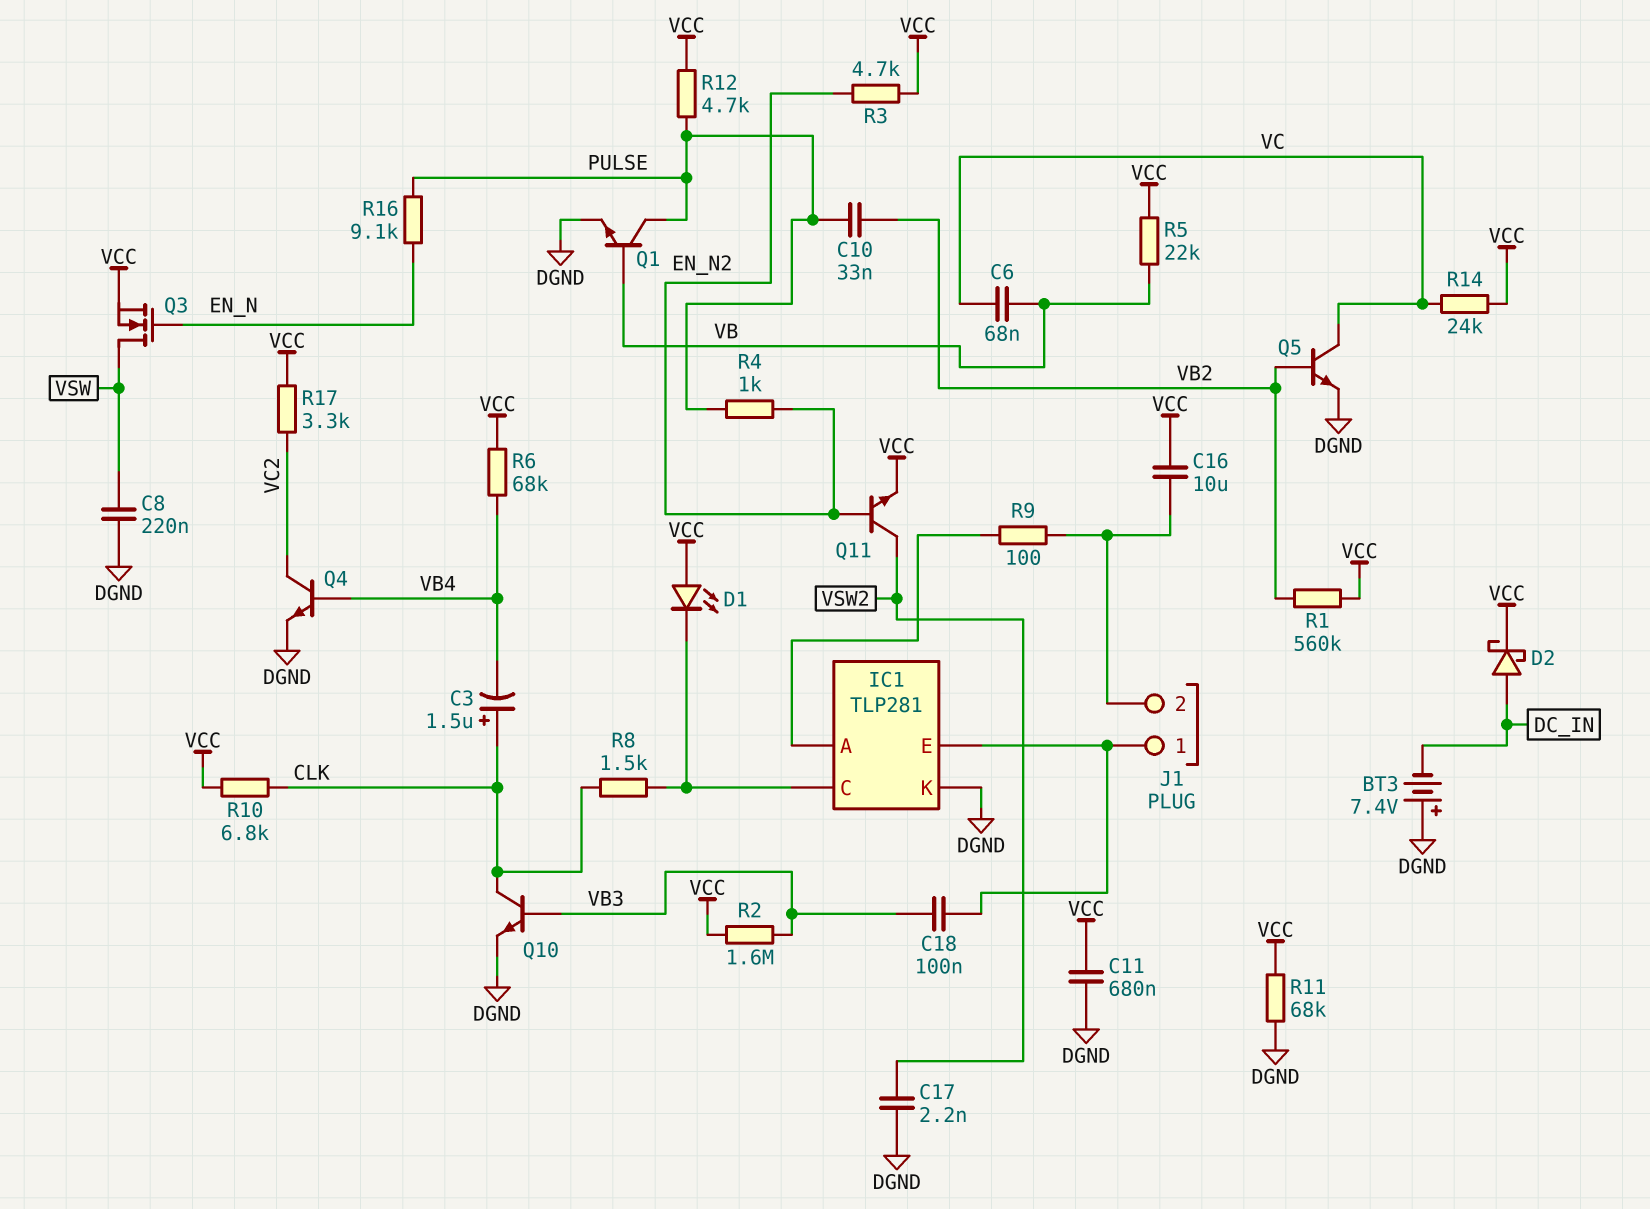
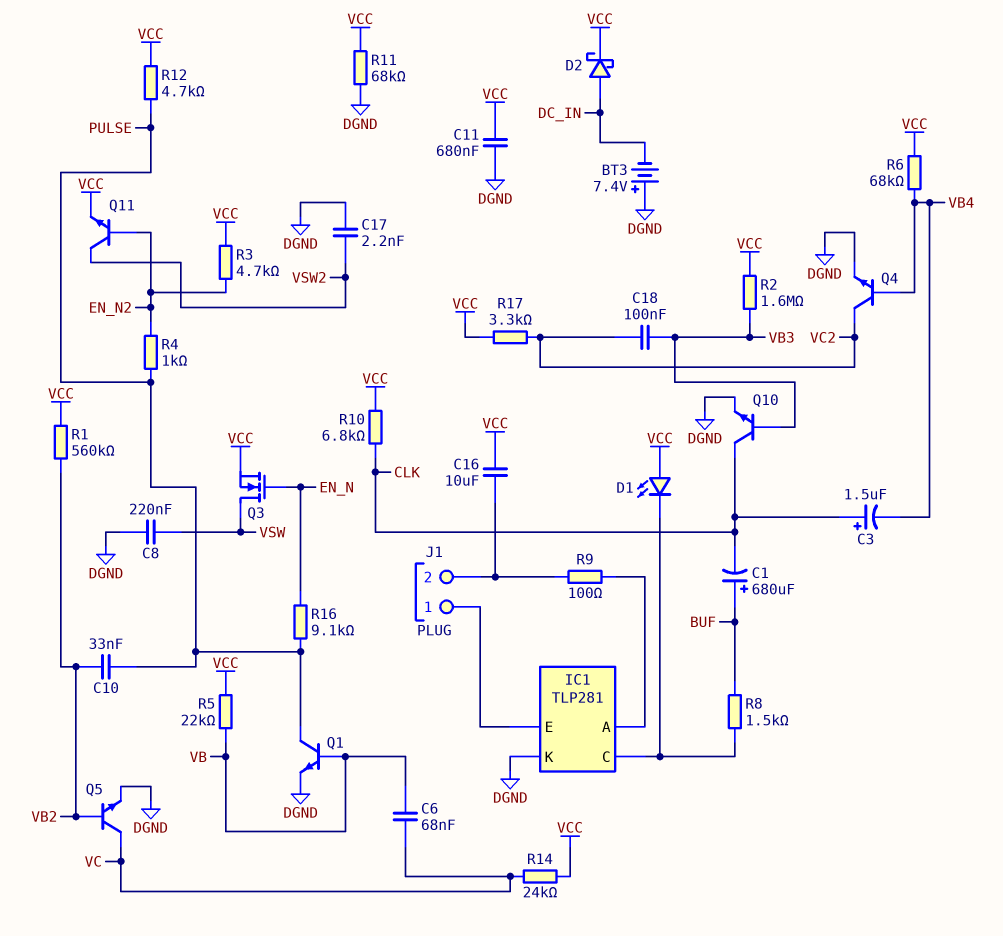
C1: none -> 680uF (plus BUF, minus CLK)
C18: 100nF (IC1/E, VB3) -> 100nF (VB3, VC2)
R8: 1.5k (CLK, IC1/C) -> 1.5k (BUF, IC1/C)

